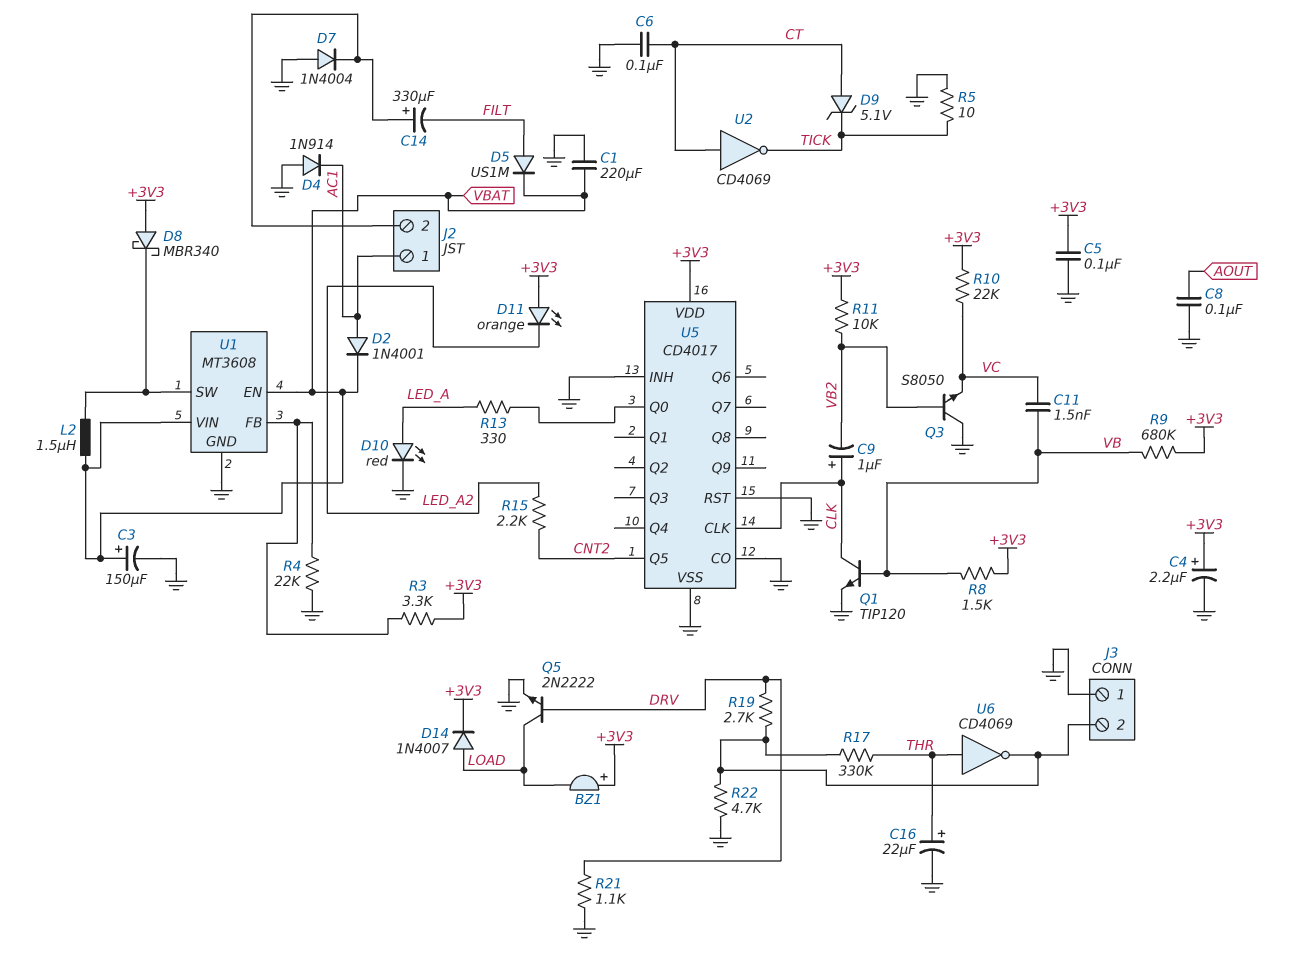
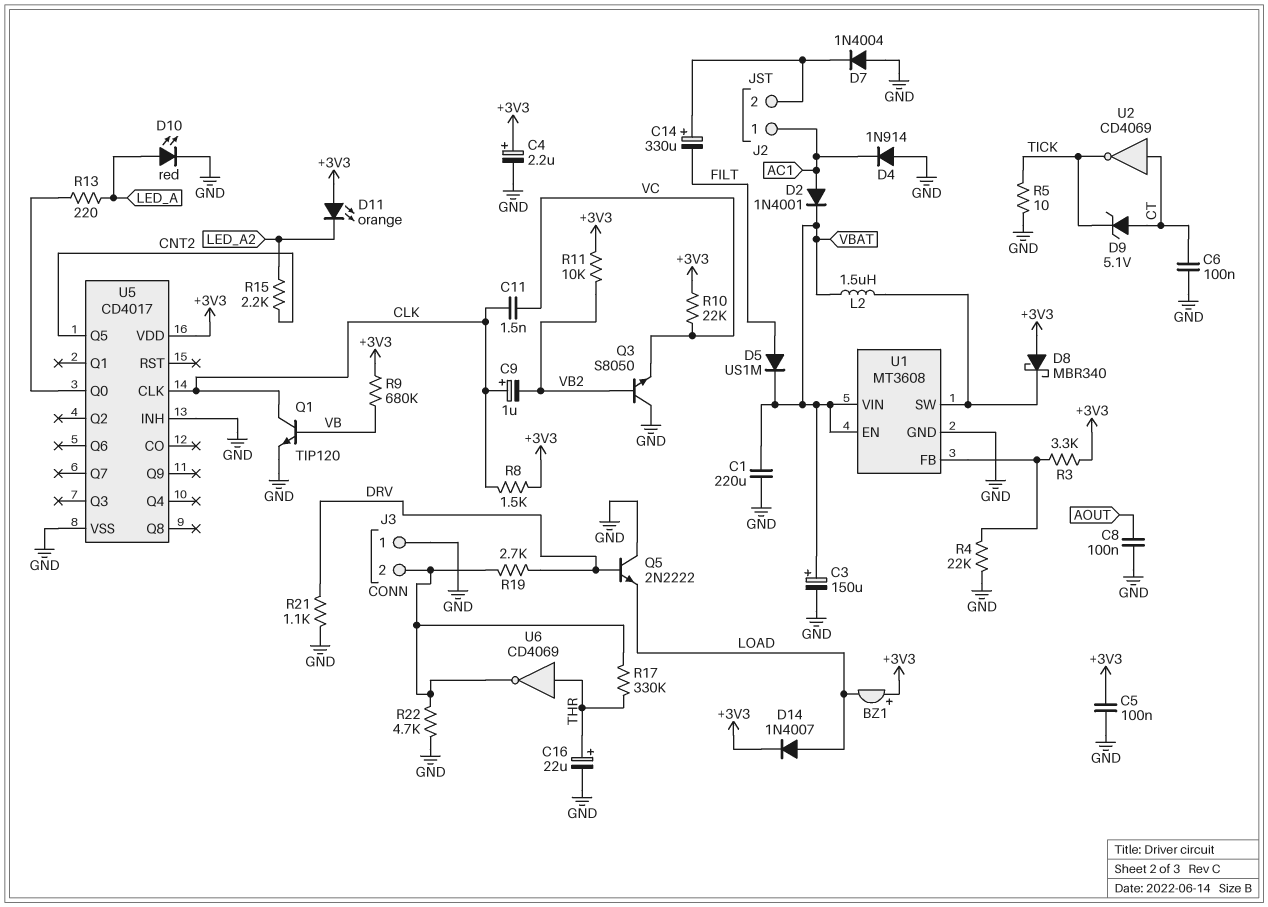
C11: 1.5nF (VB, VC) -> 1.5nF (CLK, VC)
Q5: NPN 2N2222 (B DRV, C LOAD, E GND) -> NPN 2N2222 (B DRV, C GND, E LOAD)
R8: 1.5k (+3V3, VB) -> 1.5k (+3V3, CLK)
R13: 330 (LED_A, U5/Q0) -> 220 (LED_A, U5/Q0)
U5 pin CO: GND -> none
U5 pin RST: GND -> none

